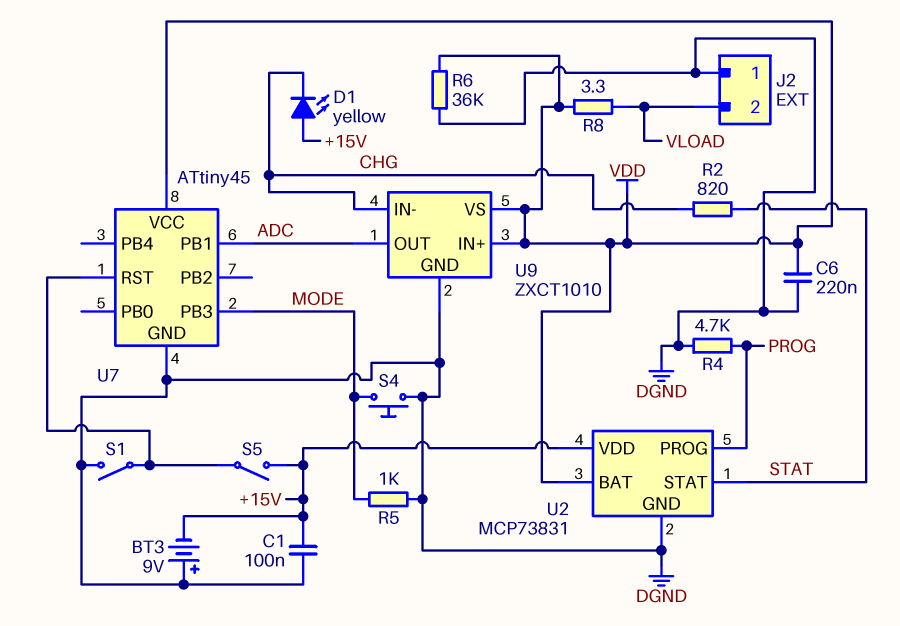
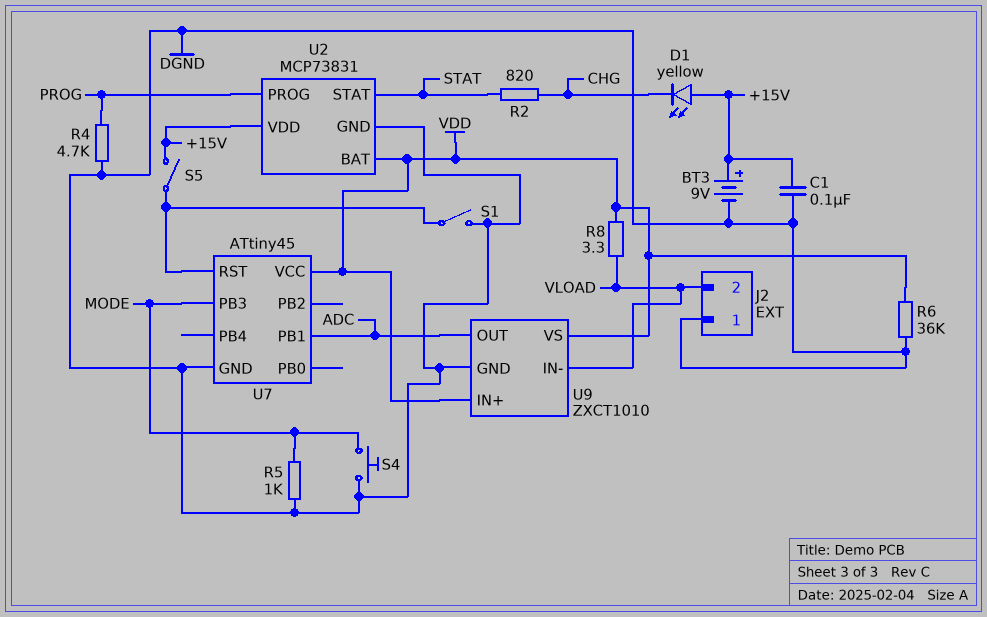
BT3: 9V (plus DGND, minus +15V) -> 9V (plus +15V, minus DGND)
C6: 220nF (DGND, VDD) -> none
U9 pin IN-: CHG -> VLOAD

